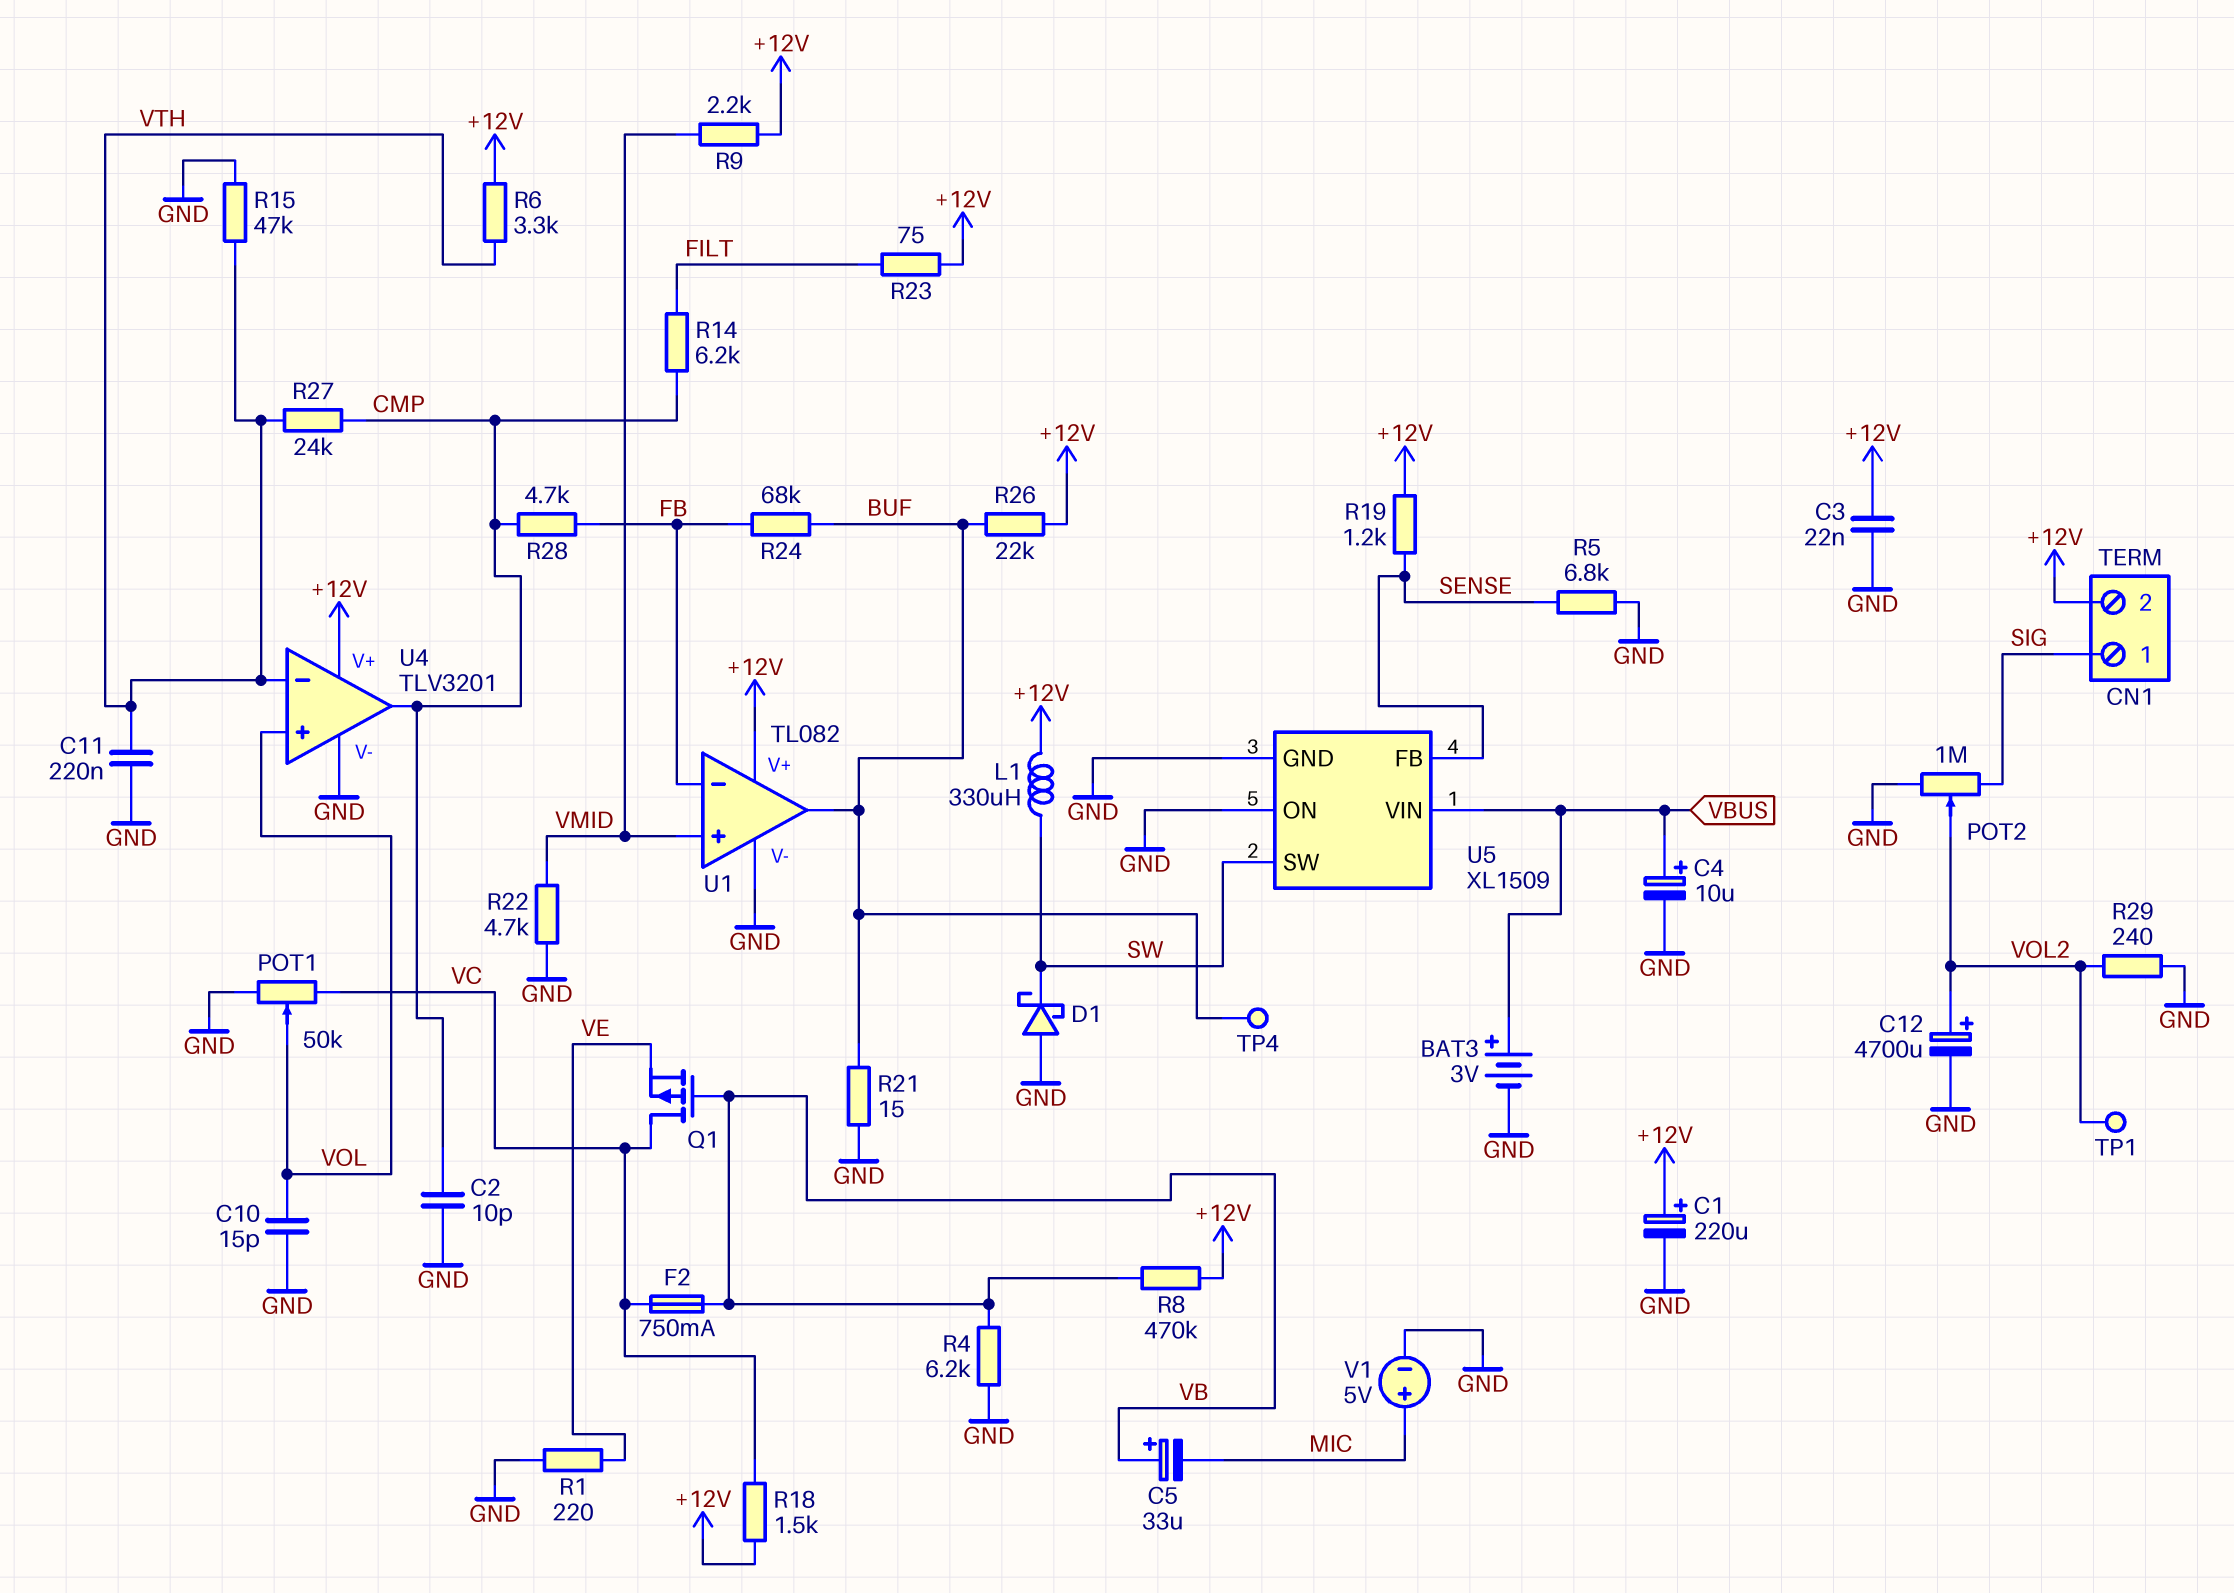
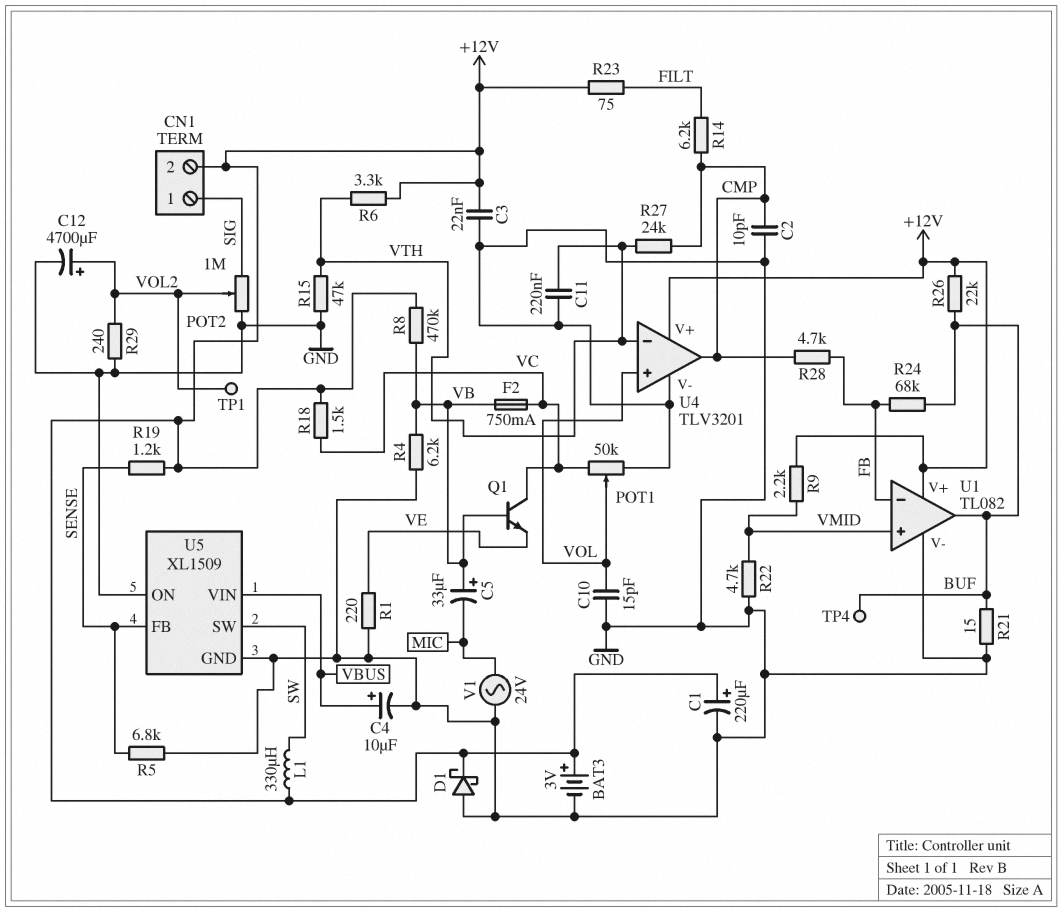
BAT3: 3V (plus VBUS, minus GND) -> 3V (plus +12V, minus GND)
D1: schottky (A GND, K SW) -> schottky (A GND, K +12V)
Q1: PMOS (G VB, D VC, S VE) -> NPN (B VB, C VC, E VE)
V1: 5V (plus MIC, minus GND) -> AC 24V (GND, MIC)

